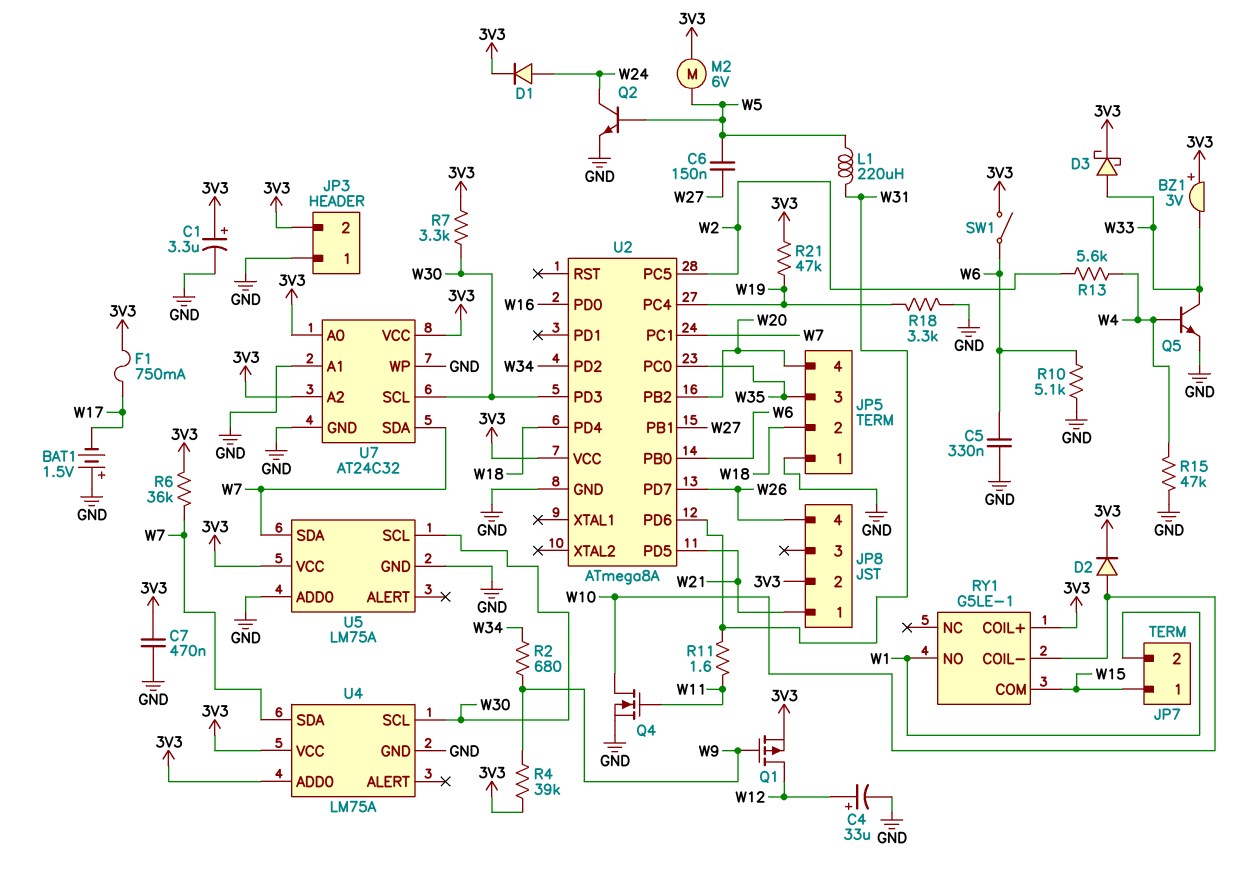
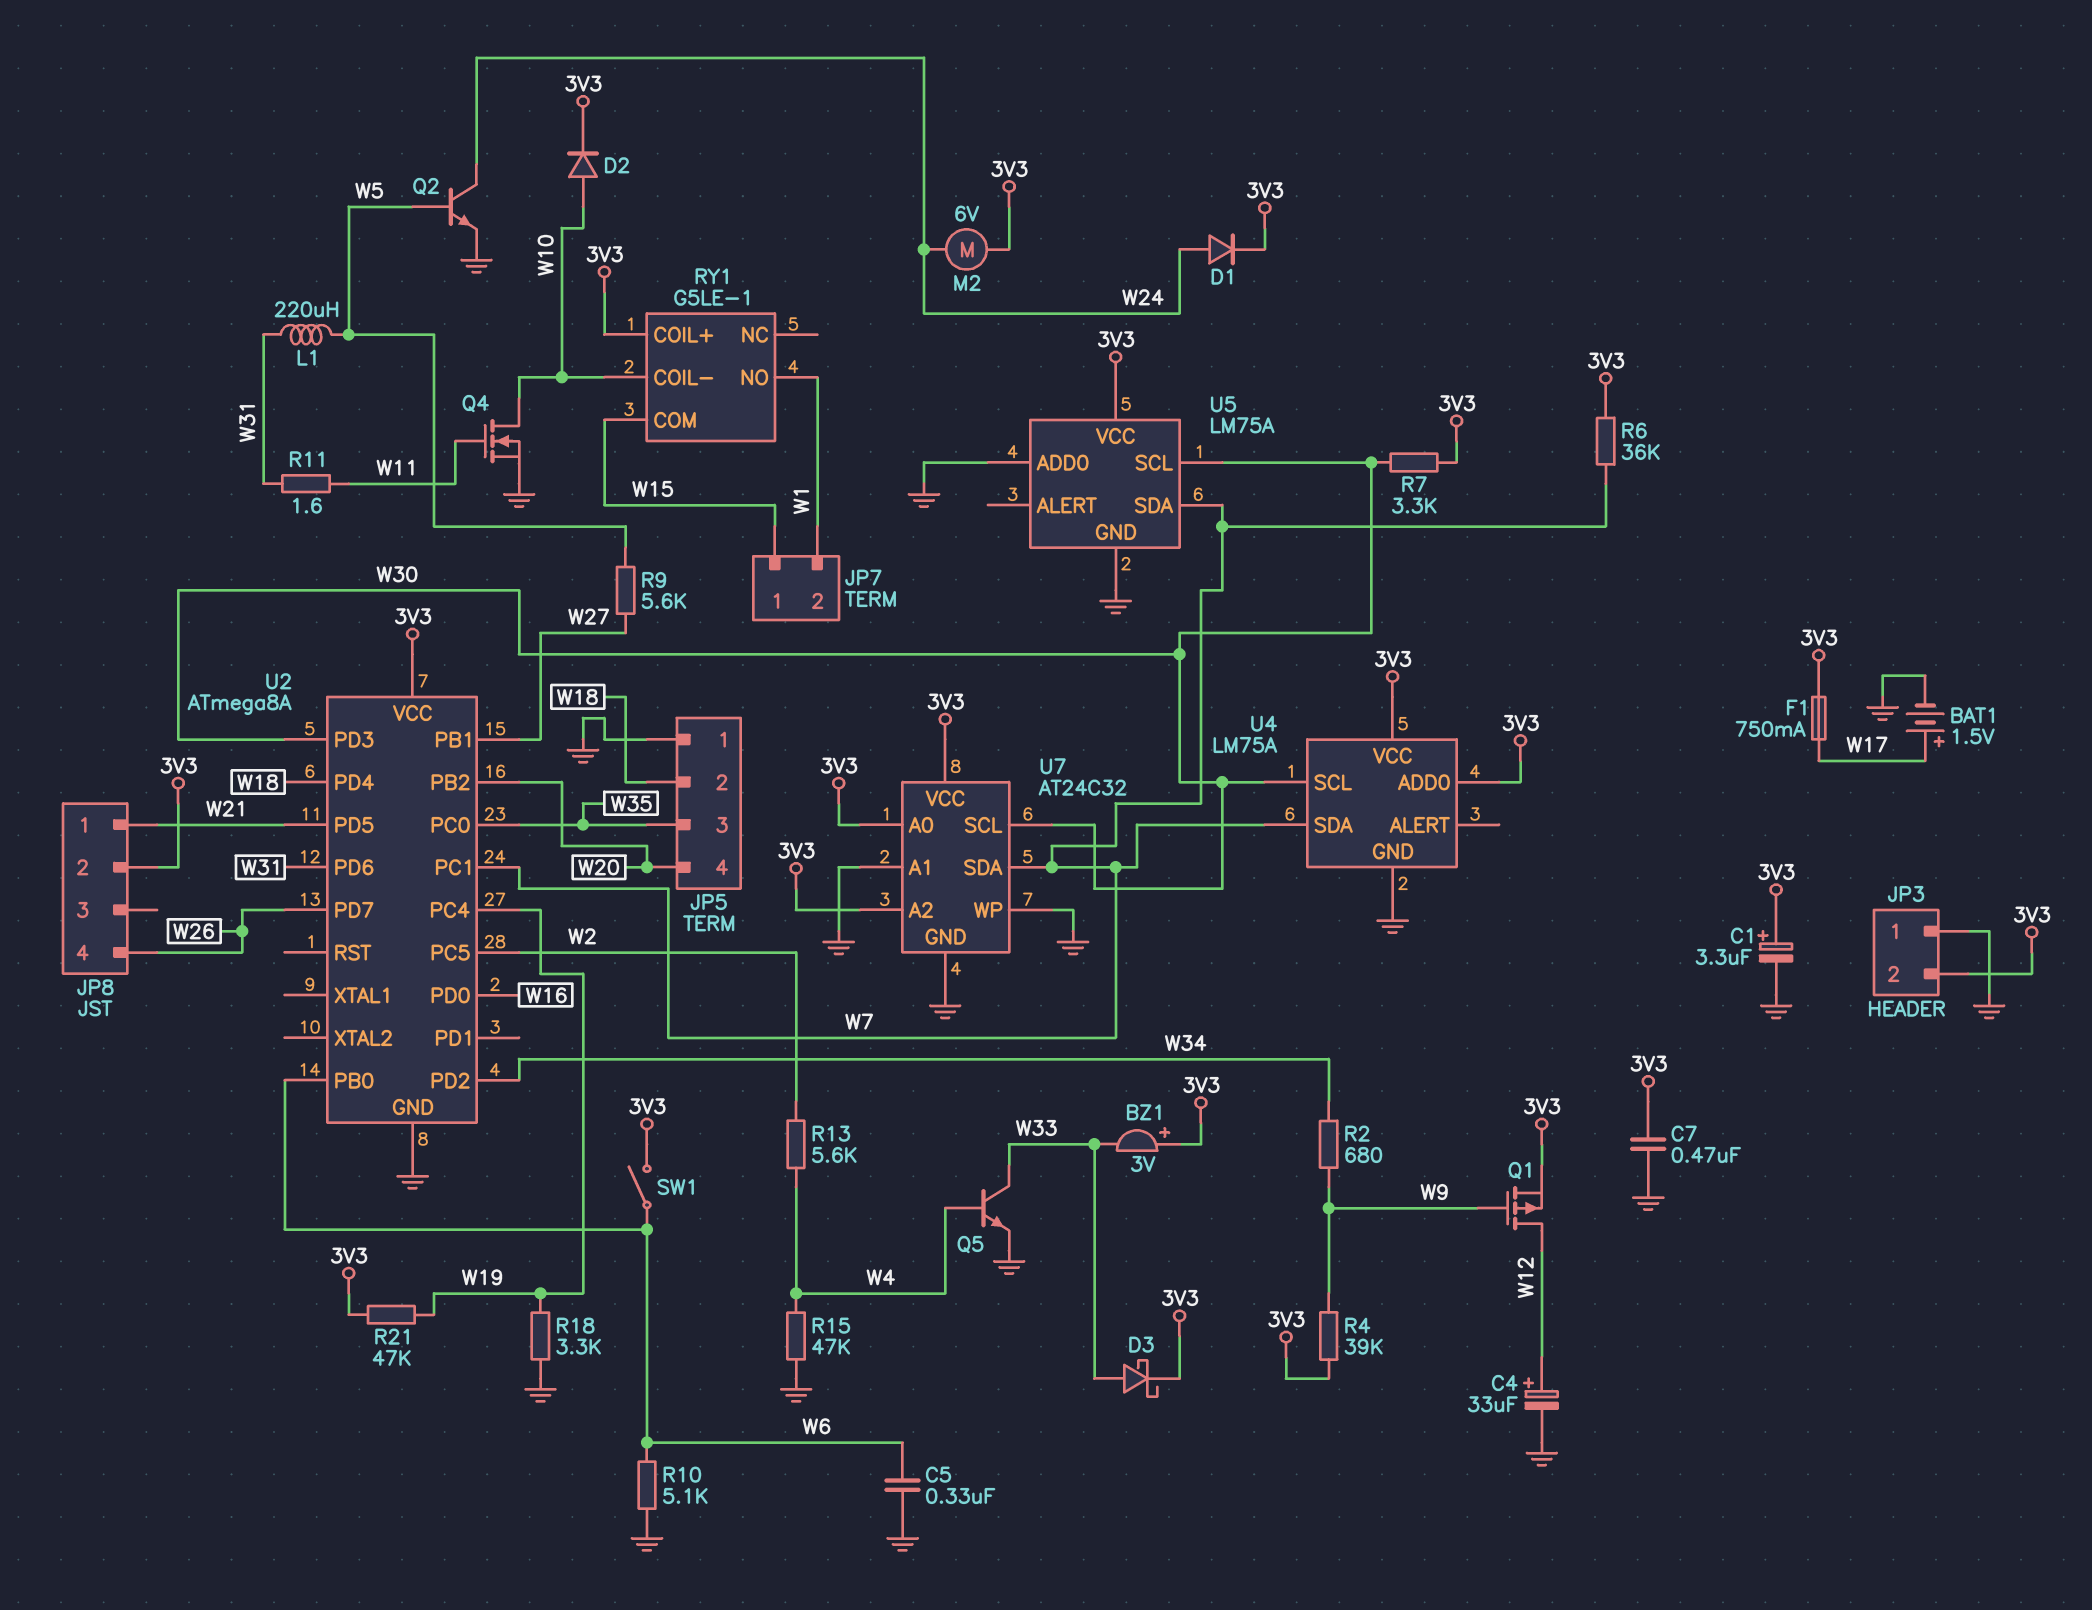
BAT1: 1.5V (plus GND, minus W17) -> 1.5V (plus W17, minus GND)
C6: 150nF (W5, W27) -> none
M2: motor 6V (3V3, W5) -> motor 6V (3V3, W24)
R9: none -> 5.6k (W5, W27)

